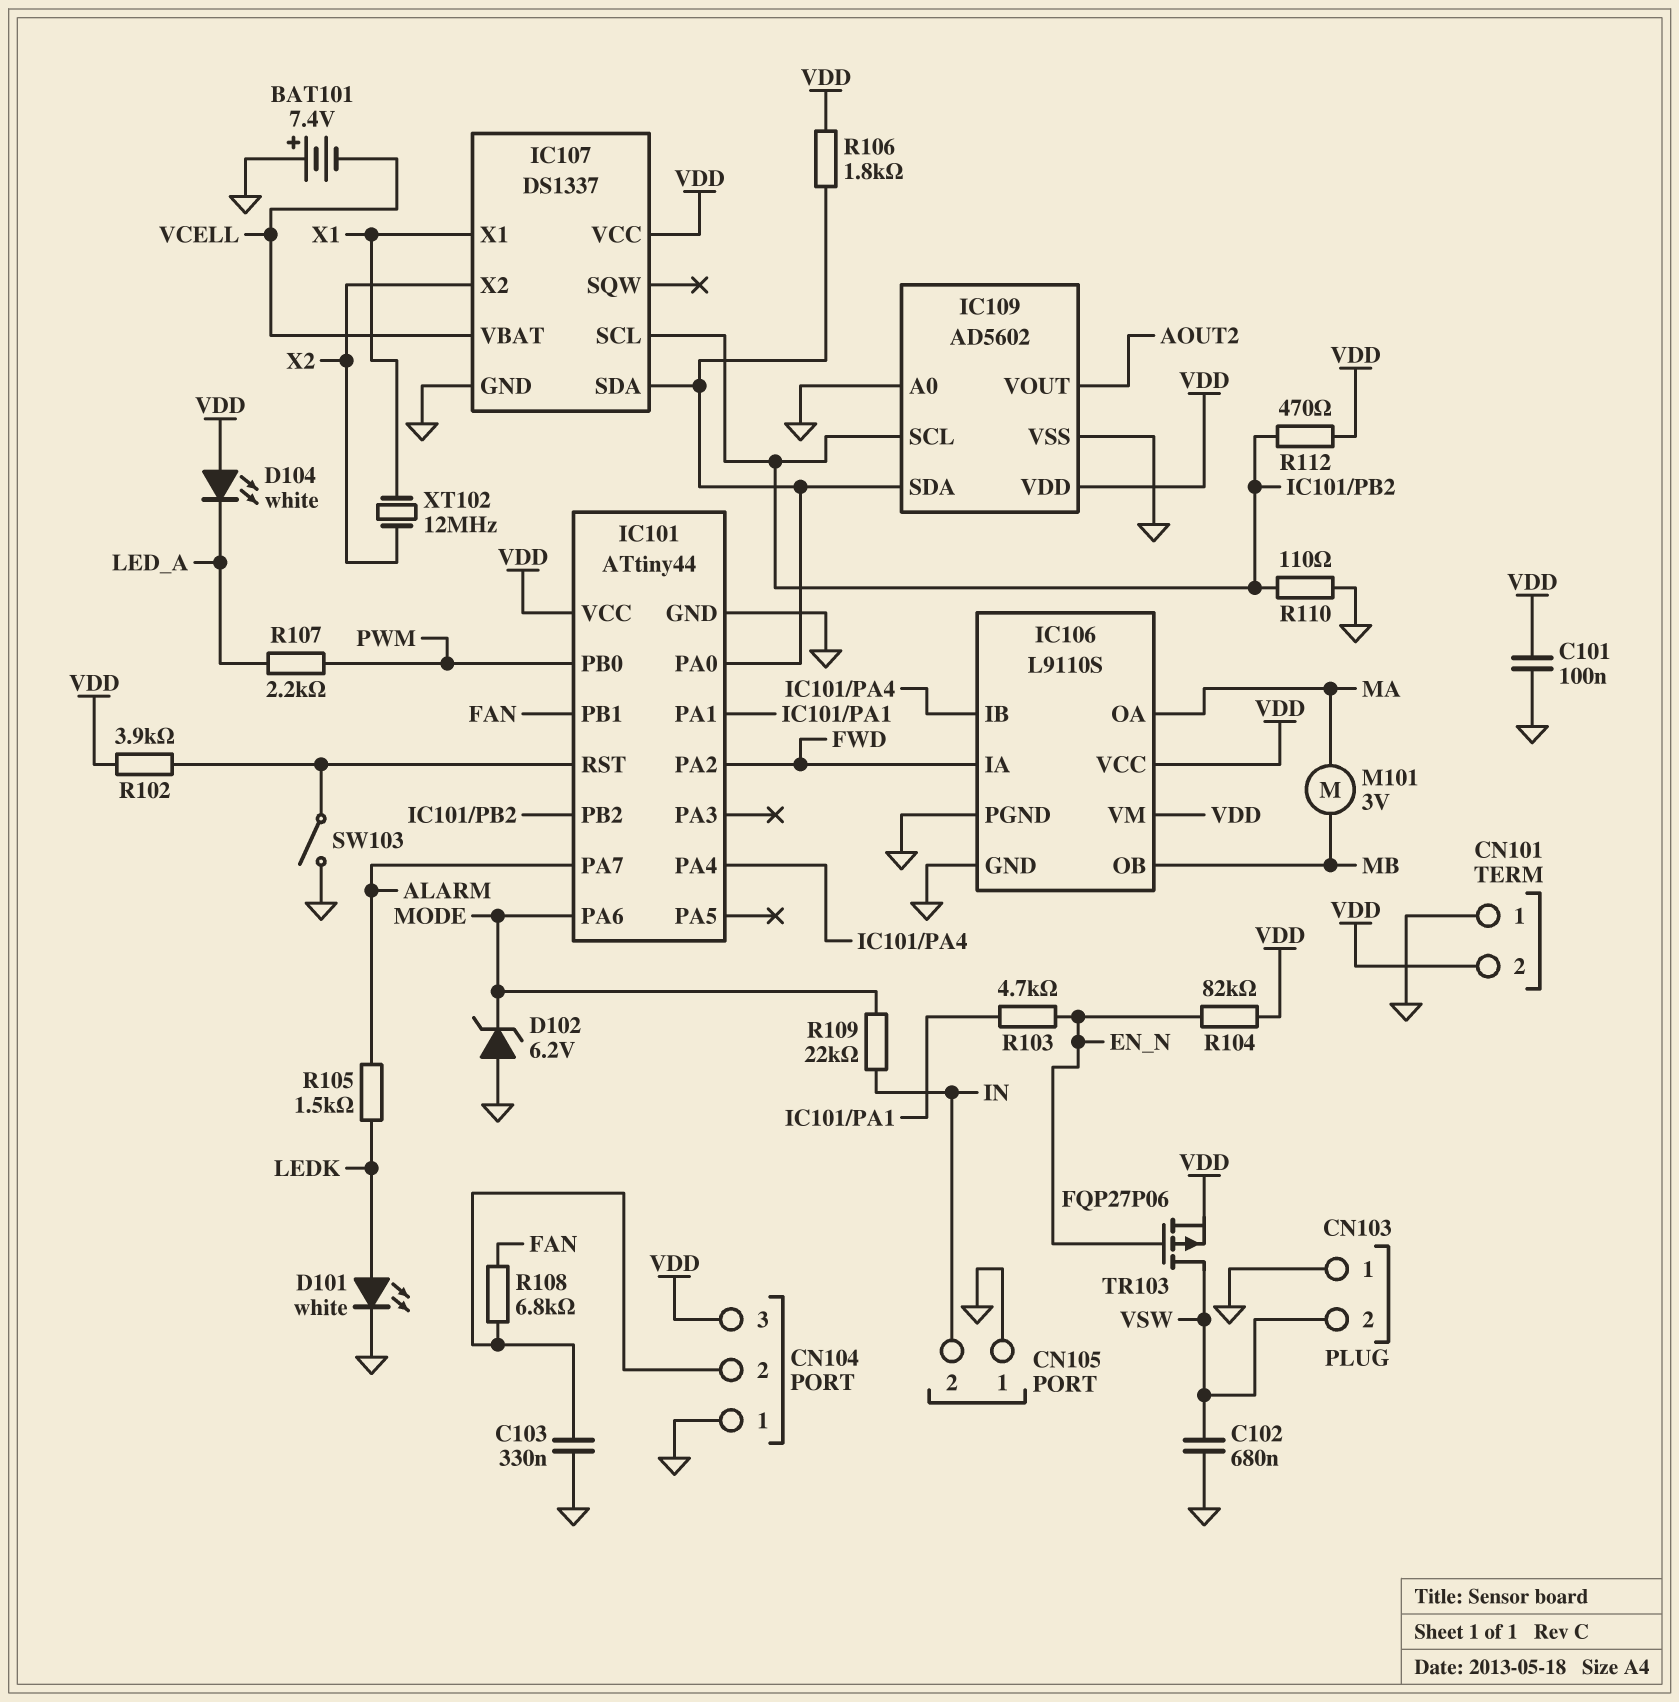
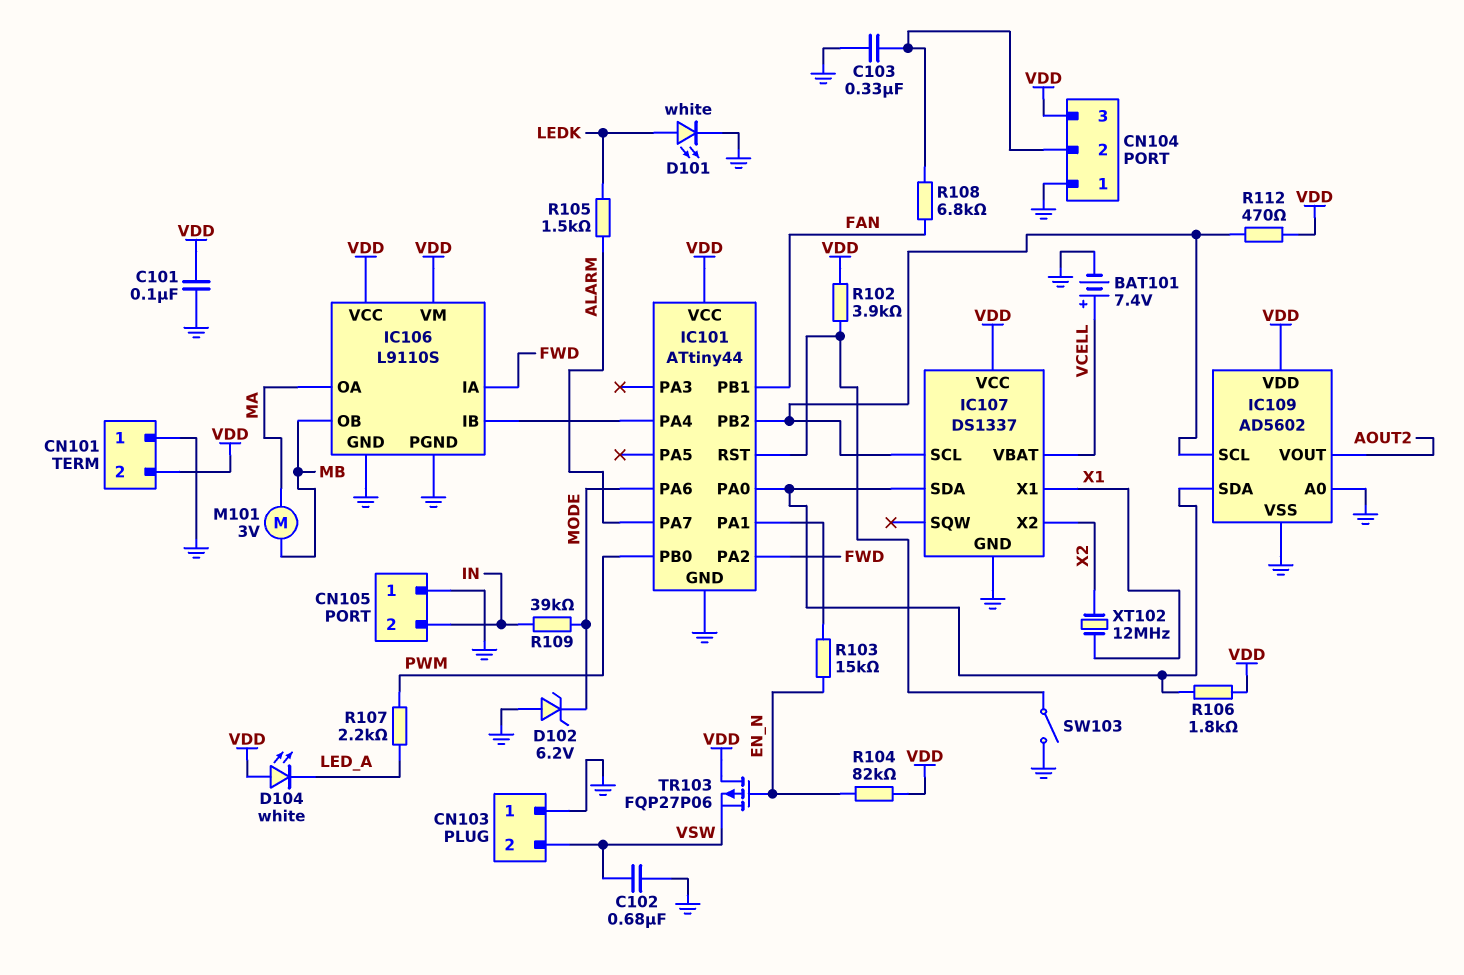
BAT101: 7.4V (plus GND, minus VCELL) -> 7.4V (plus VCELL, minus GND)
R103: 4.7k (EN_N, IC101/PA1) -> 15k (EN_N, IC101/PA1)
R109: 22k (IN, MODE) -> 39k (IN, MODE)
R110: 110 (GND, IC101/PB2) -> none
TR103: PMOS FQP27P06 (G EN_N, D VSW, S VDD) -> PMOS FQP27P06 (G EN_N, D VDD, S VSW)

